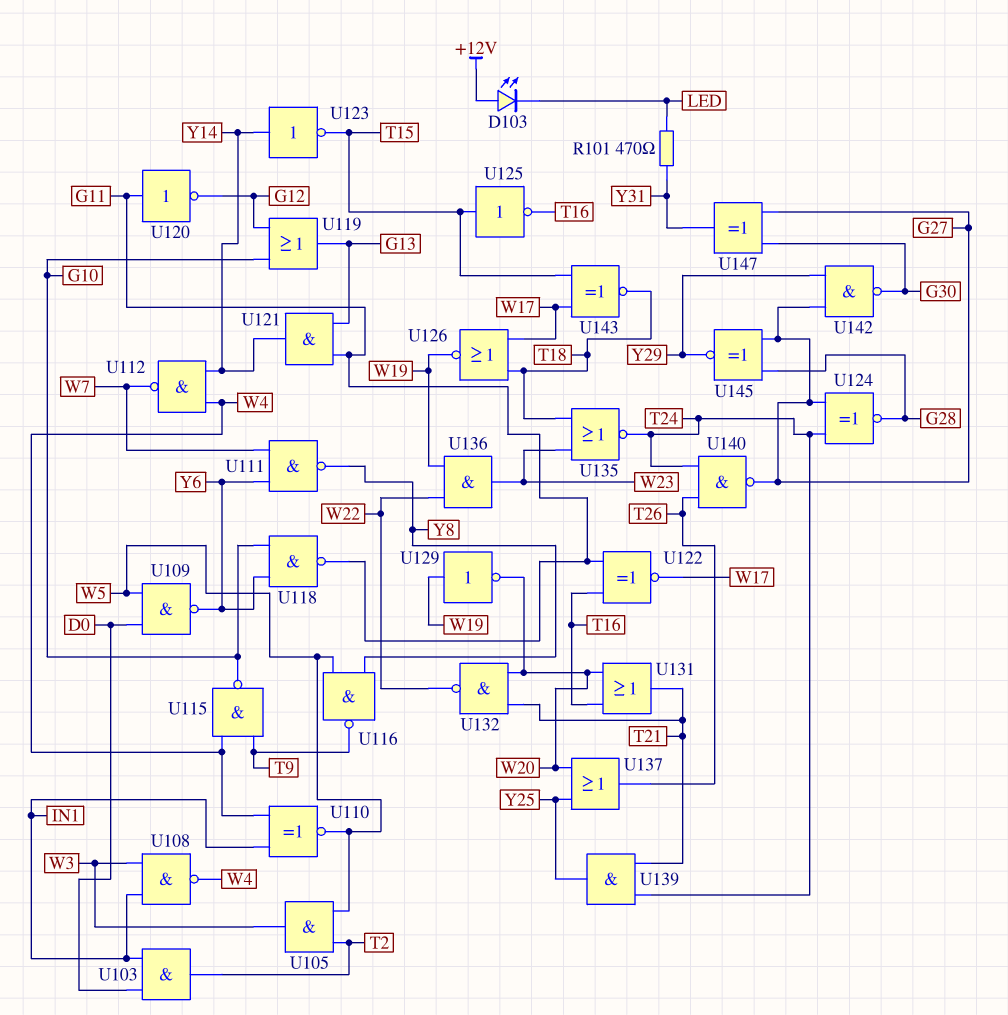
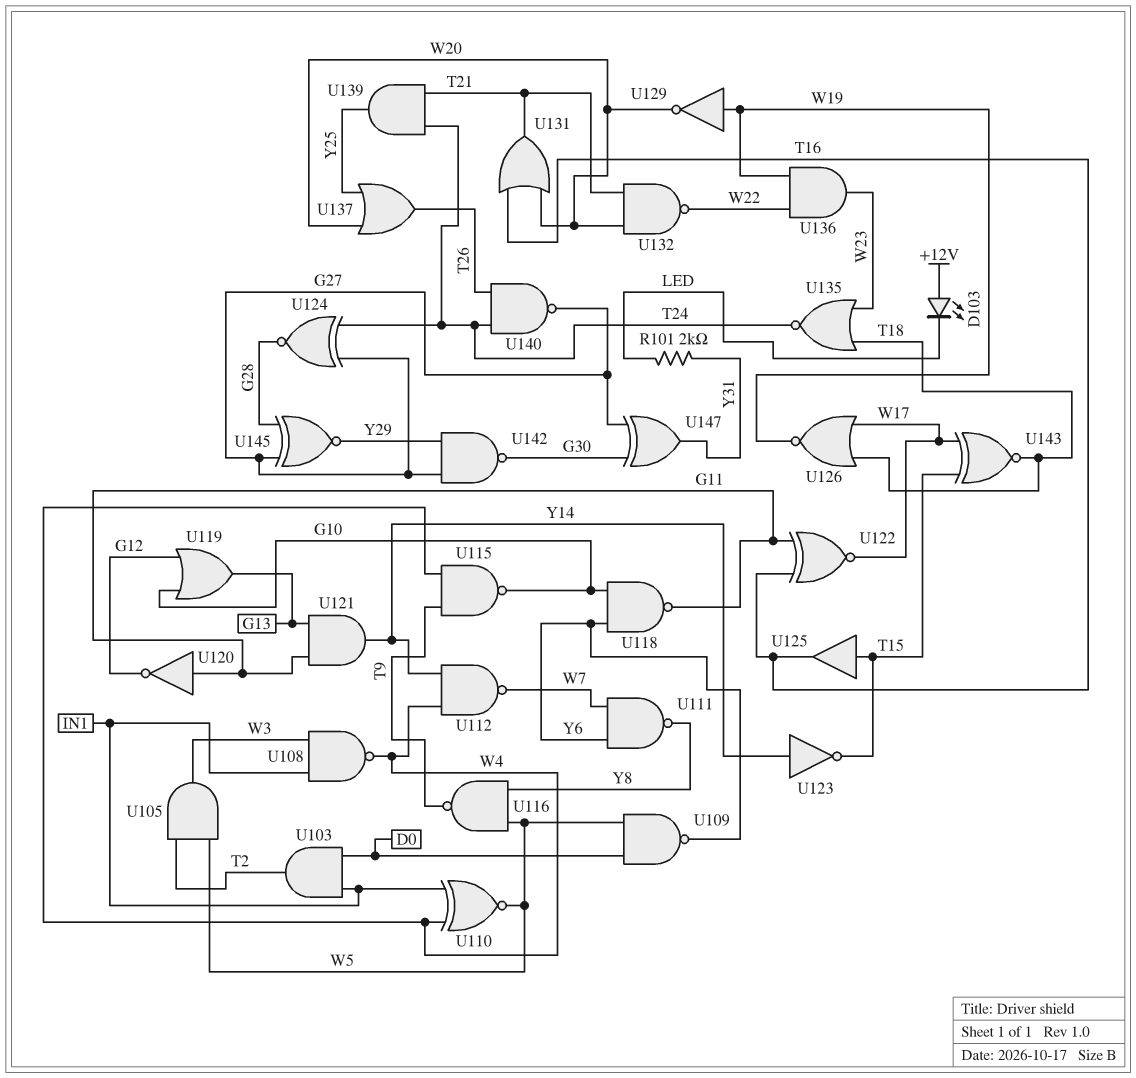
R101: 470 (LED, Y31) -> 2k (LED, Y31)
U125: NOT (in T15, out T16) -> buffer (in T15, out T16)

